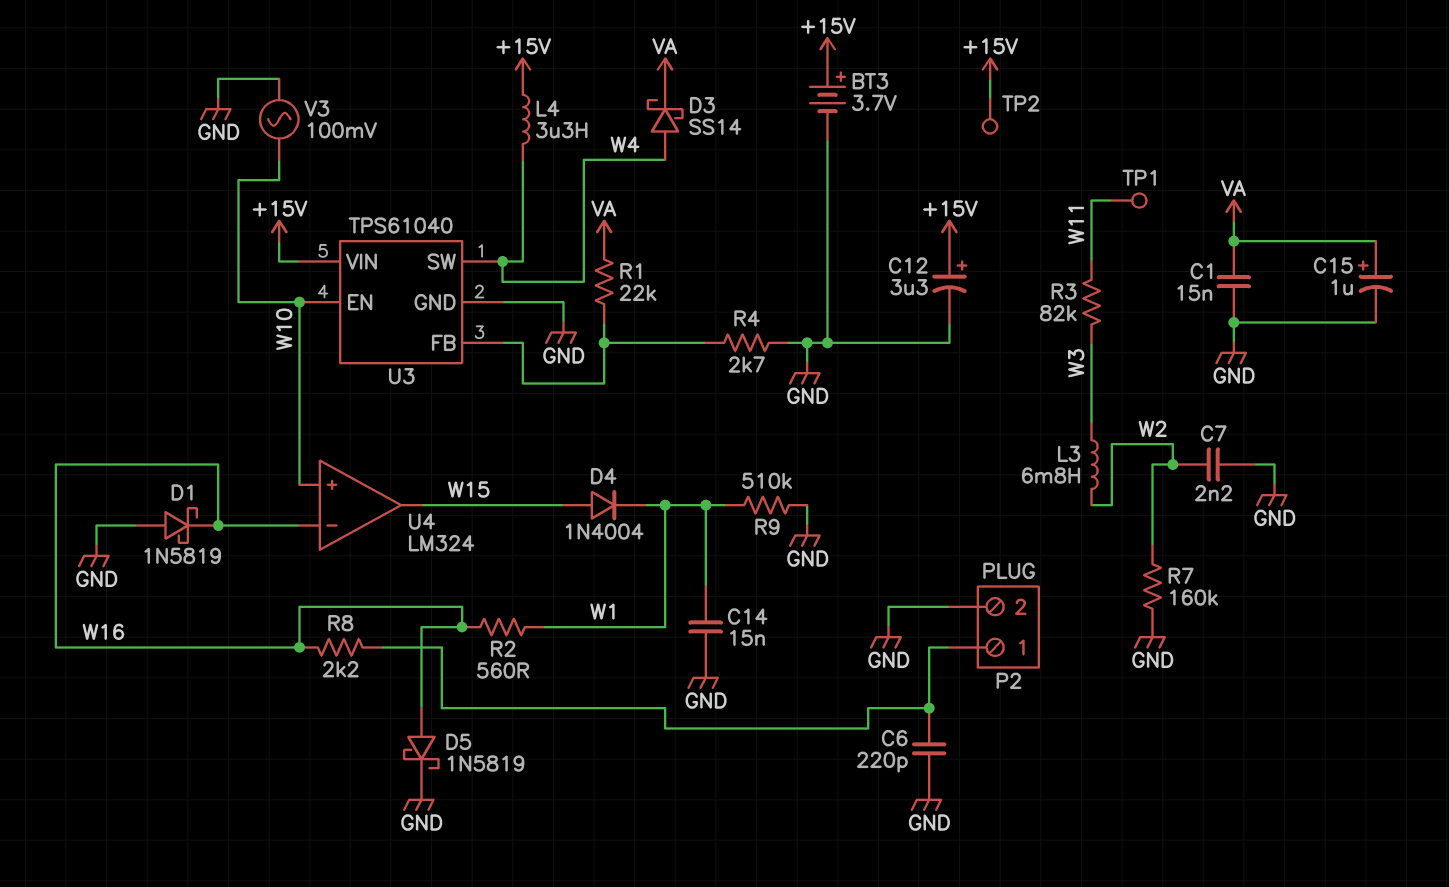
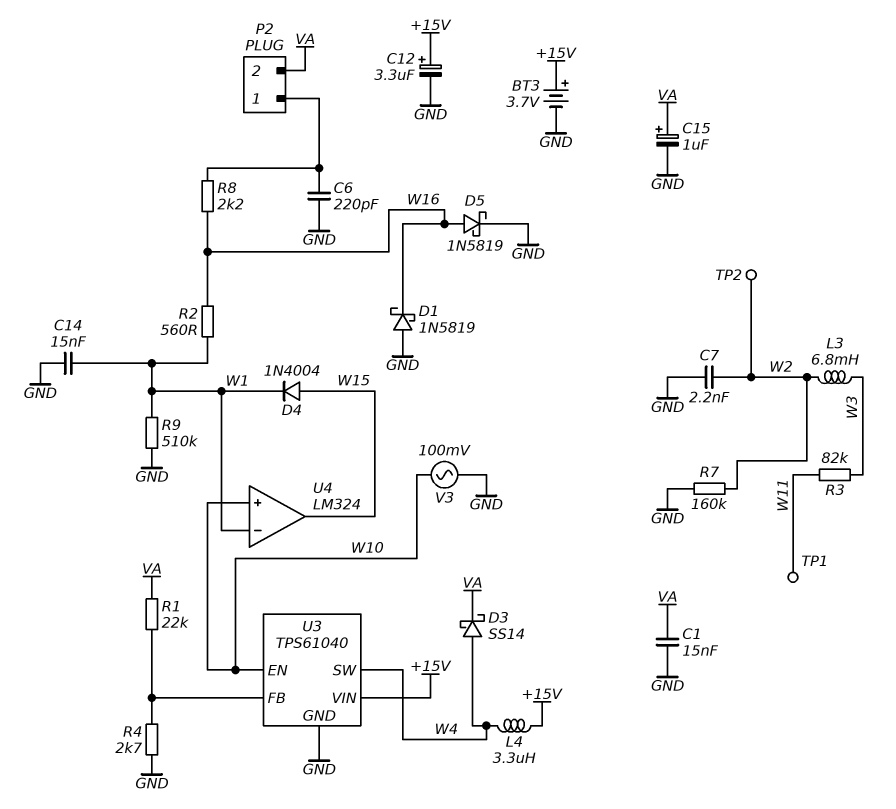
P2 pin 2: GND -> VA
TP2: test point (+15V) -> test point (W2)
U4 pin in-: W16 -> W1

